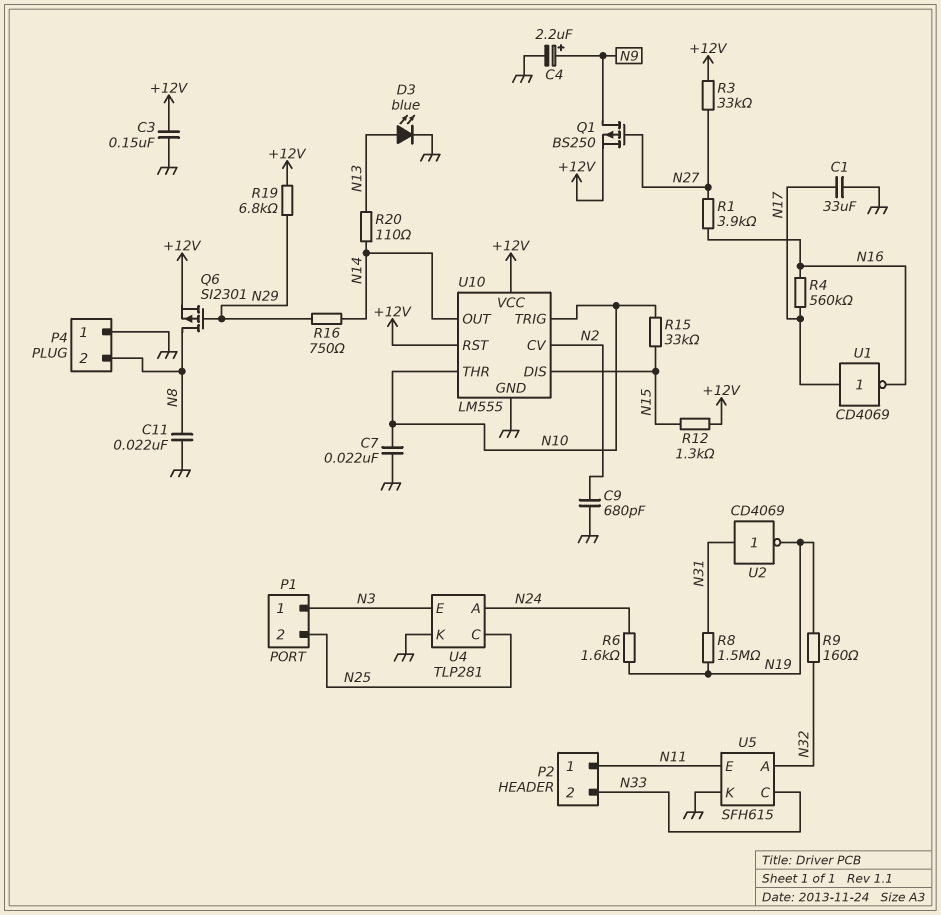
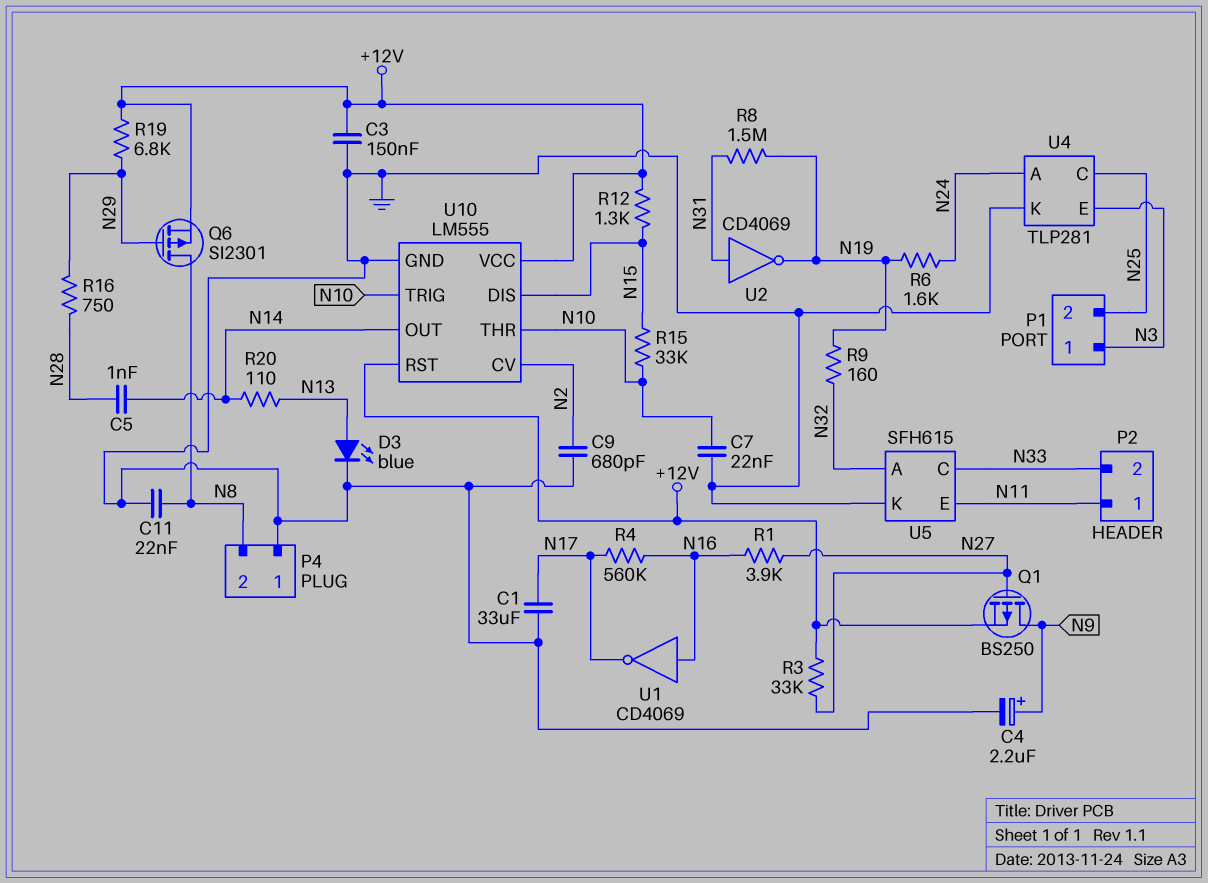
C5: none -> 1nF (N14, N28)
R16: 750 (N14, N29) -> 750 (N28, N29)
U1: NOT CD4069 (in N17, out N16) -> NOT CD4069 (in N16, out N17)

